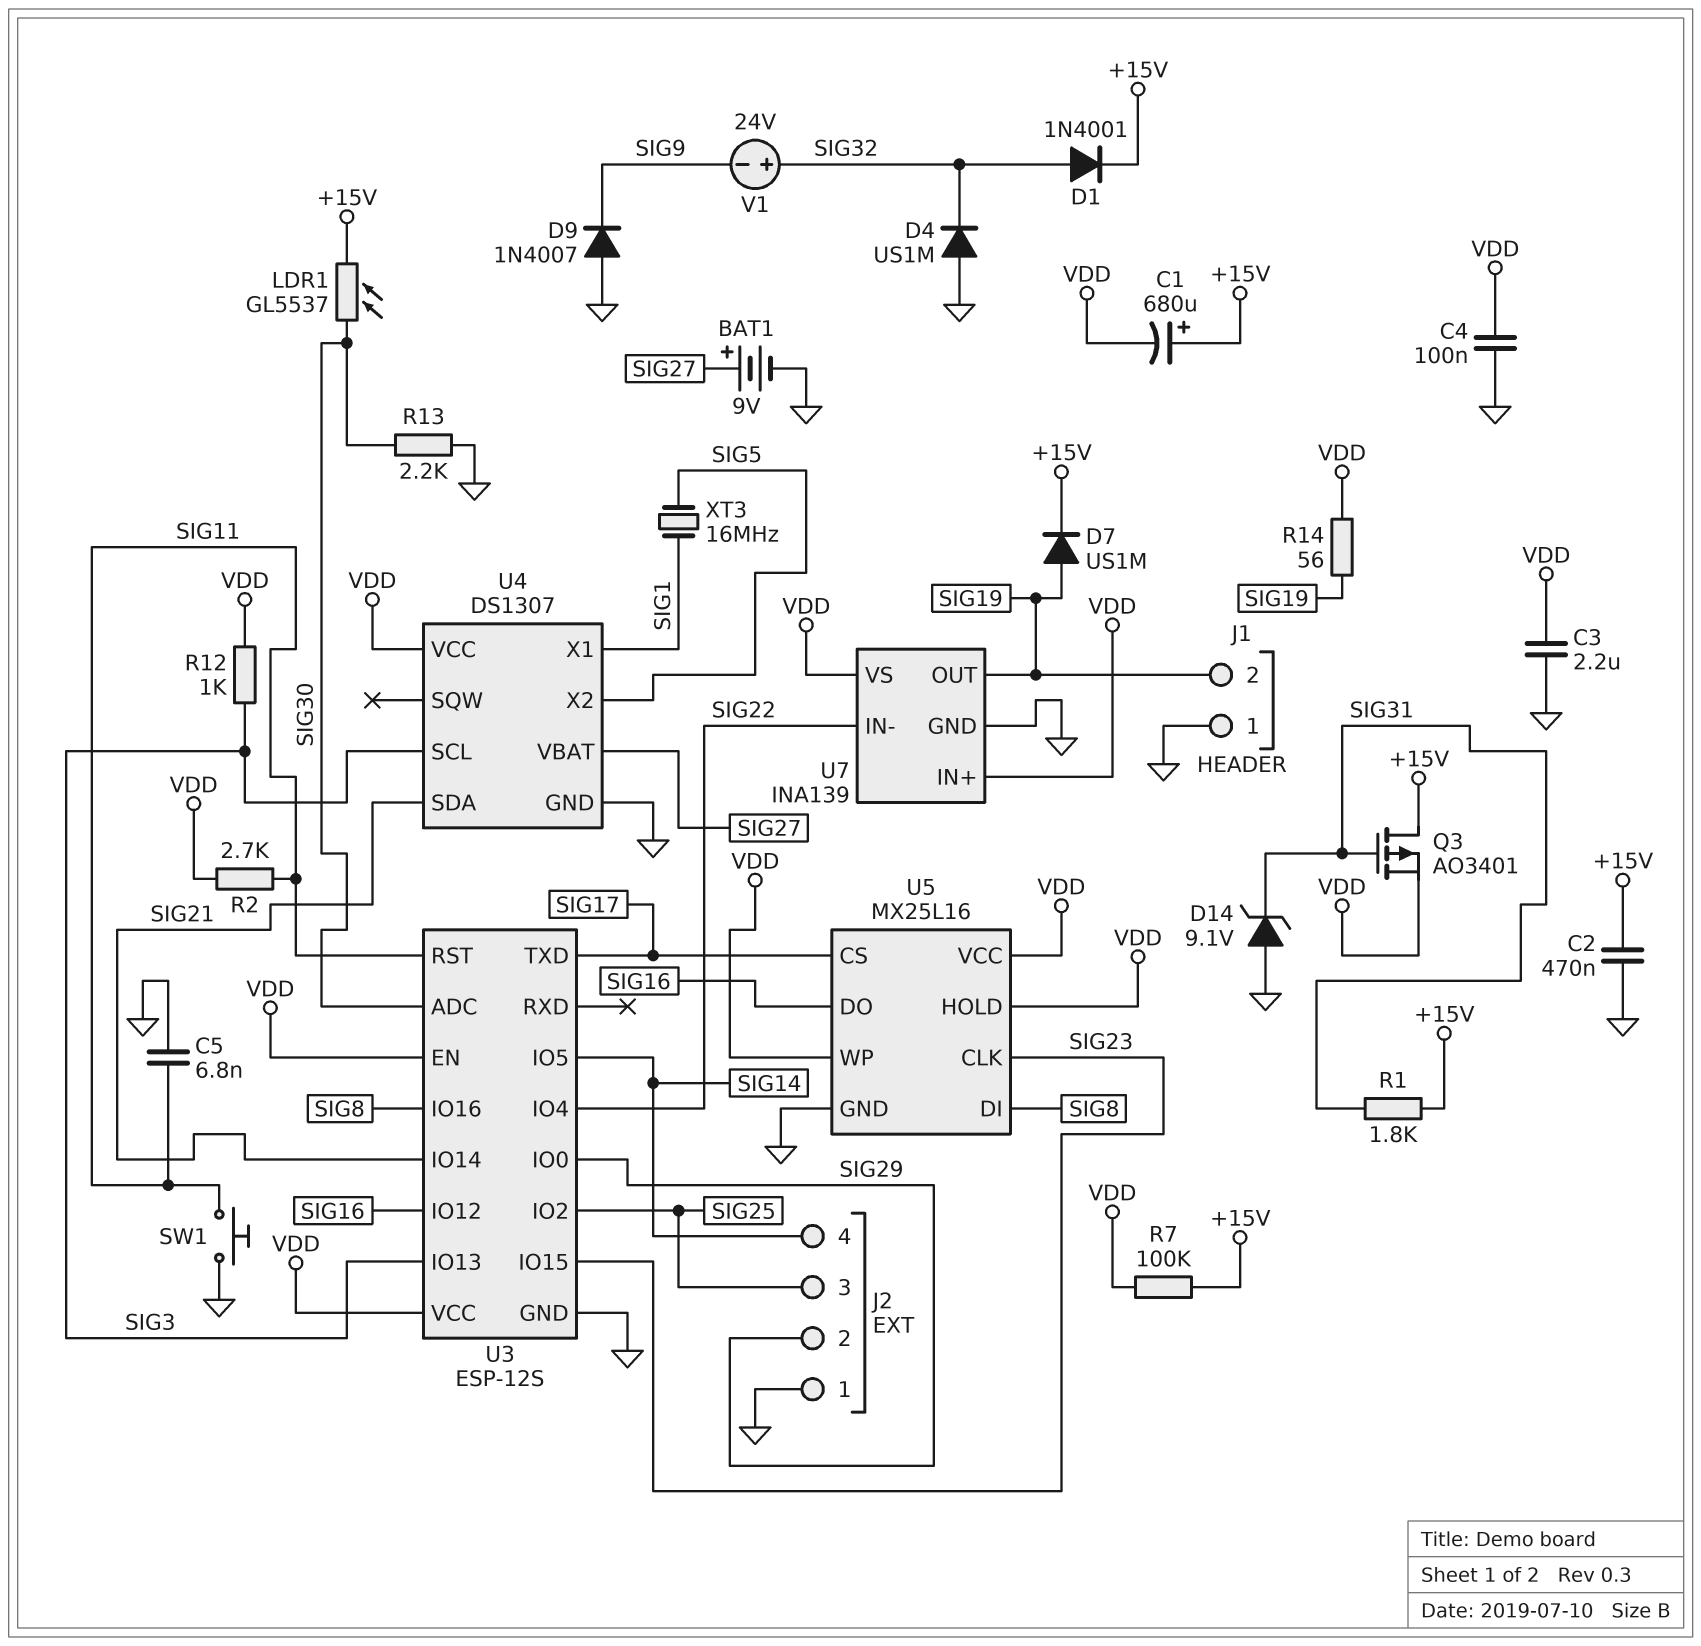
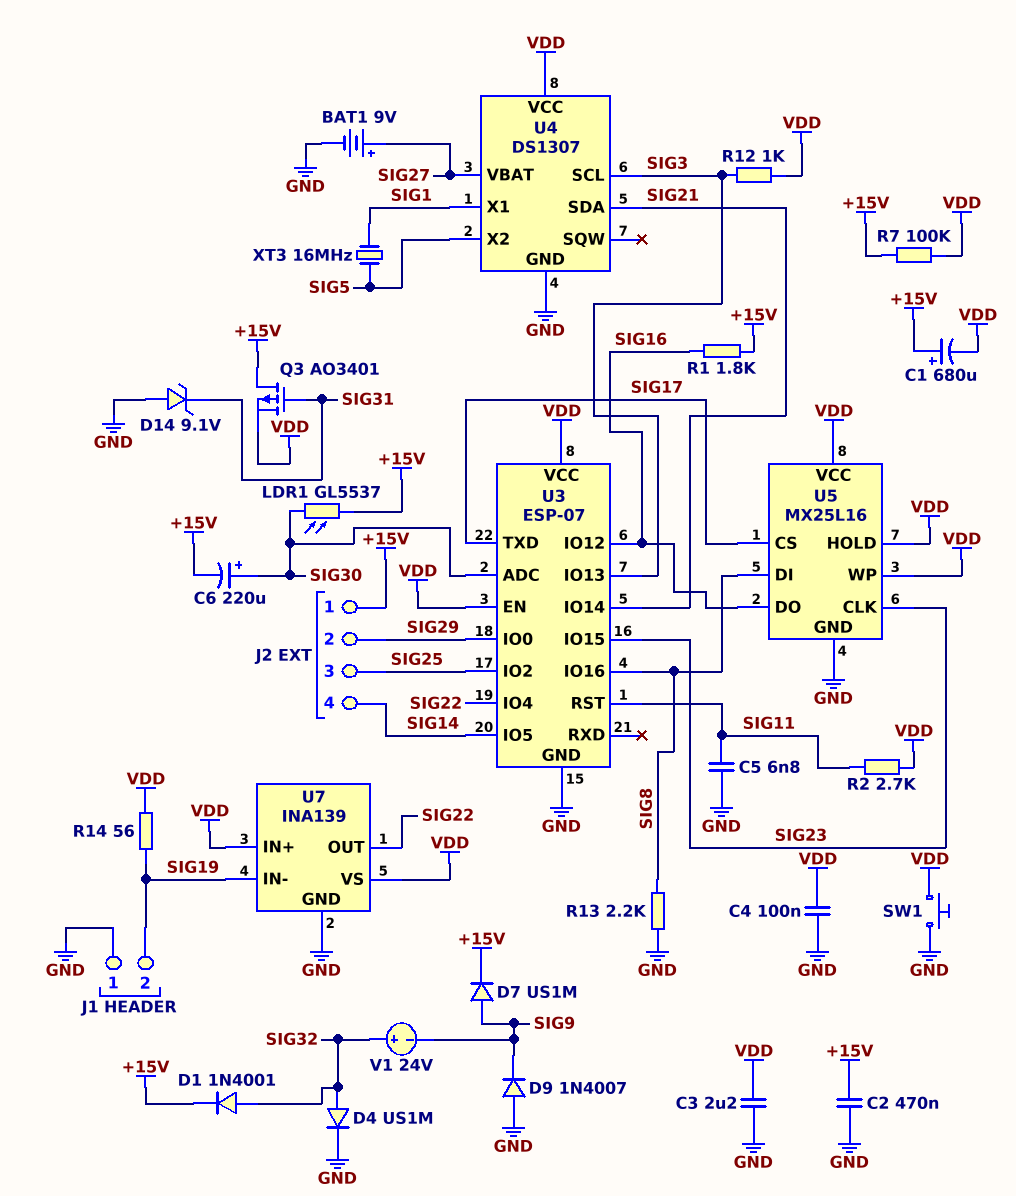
C6: none -> 220uF (plus SIG30, minus +15V)
D4: diode US1M (A GND, K SIG32) -> diode US1M (A SIG32, K GND)
D7: diode US1M (A SIG19, K +15V) -> diode US1M (A SIG9, K +15V)
J2 pin 1: GND -> +15V
R1: 1.8k (+15V, SIG31) -> 1.8k (+15V, SIG16)
R13: 2.2k (GND, SIG30) -> 2.2k (GND, SIG8)
SW1: button (GND, SIG11) -> button (GND, VDD)
U3: ESP-12S -> ESP-07
U7 pin IN-: SIG22 -> SIG19
U7 pin OUT: SIG19 -> SIG22

